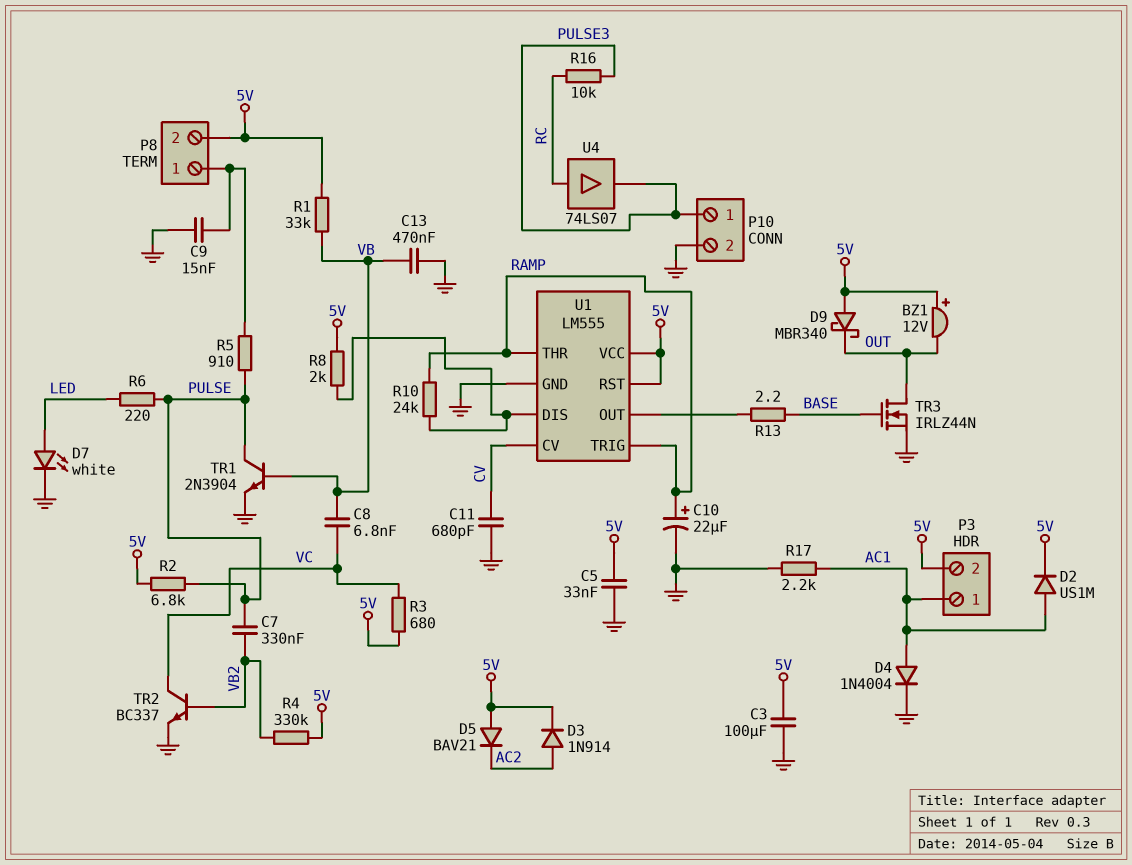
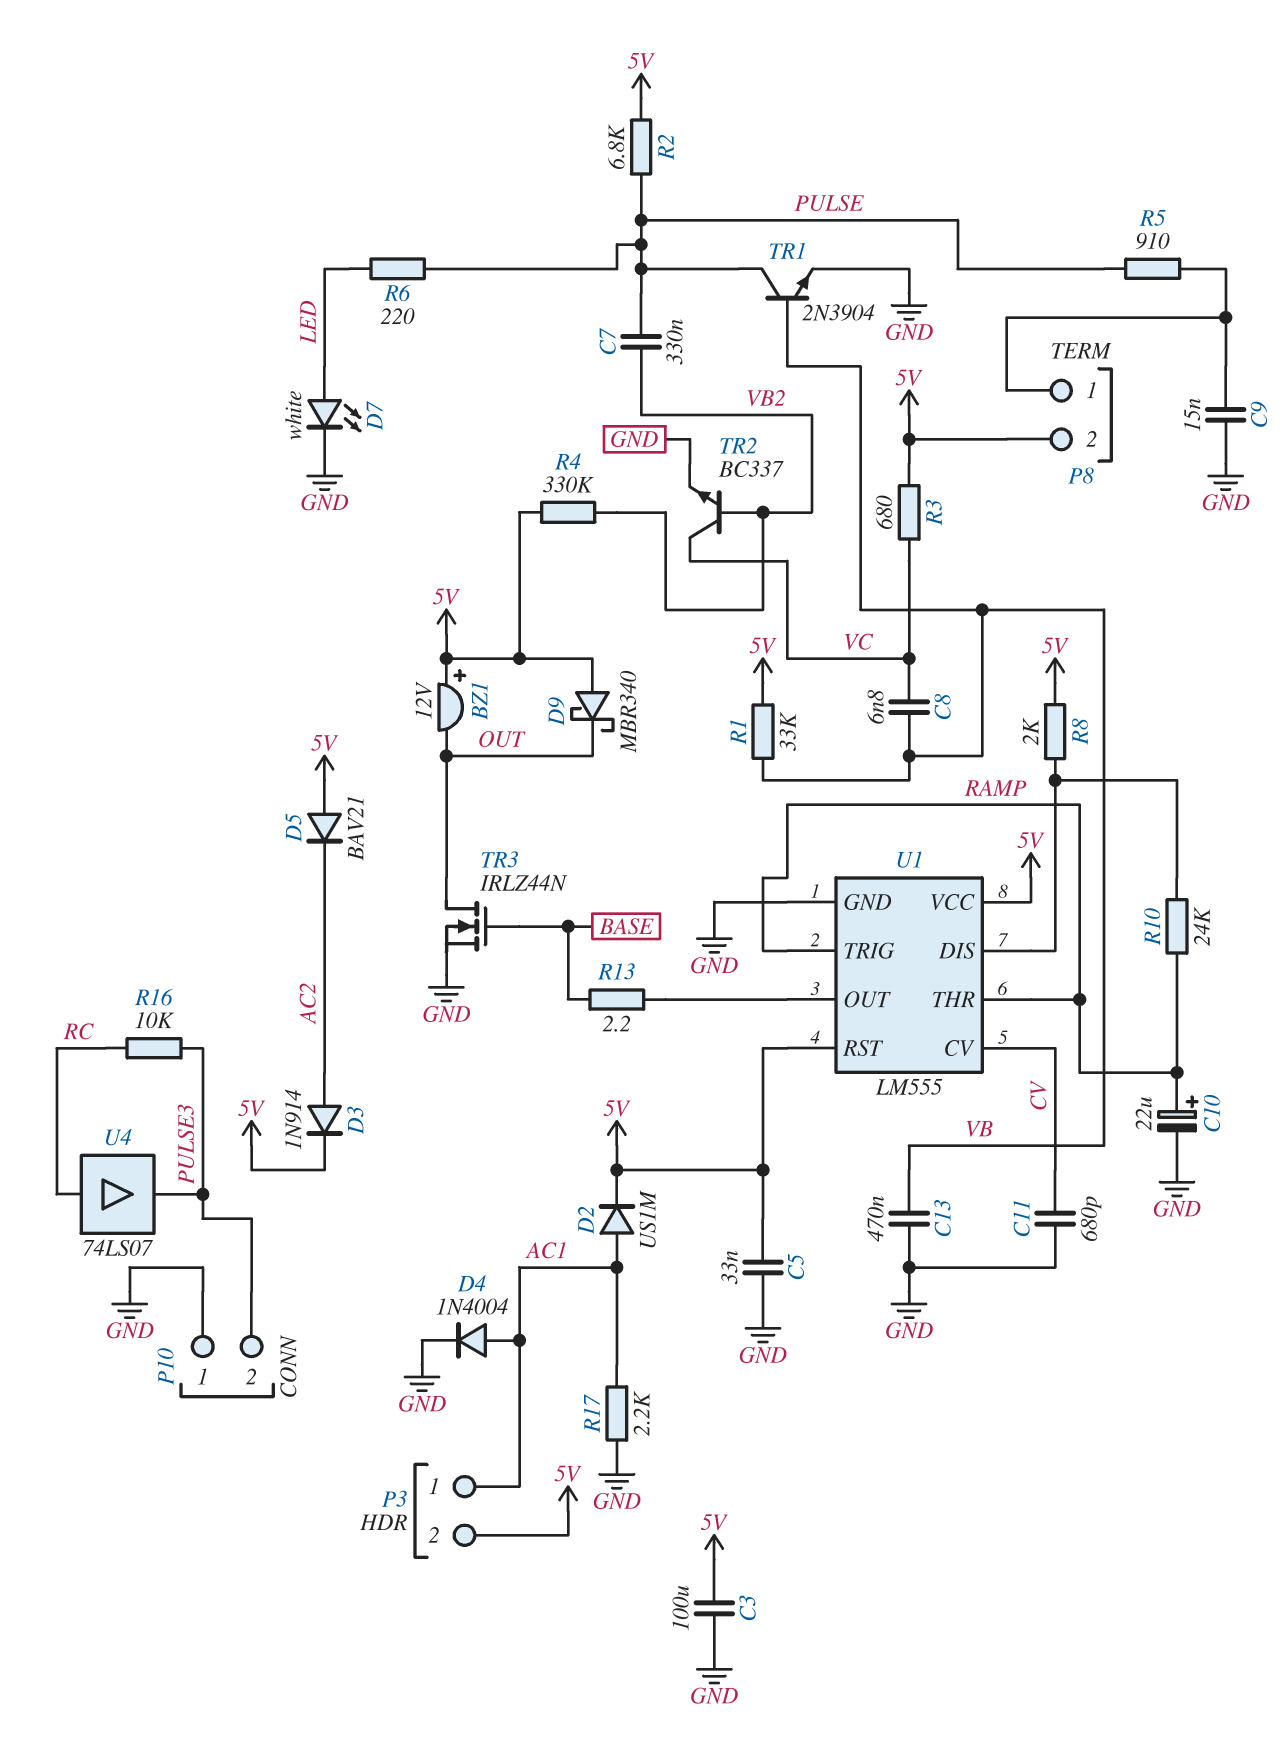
P10 pin 1: PULSE3 -> GND
P10 pin 2: GND -> PULSE3

